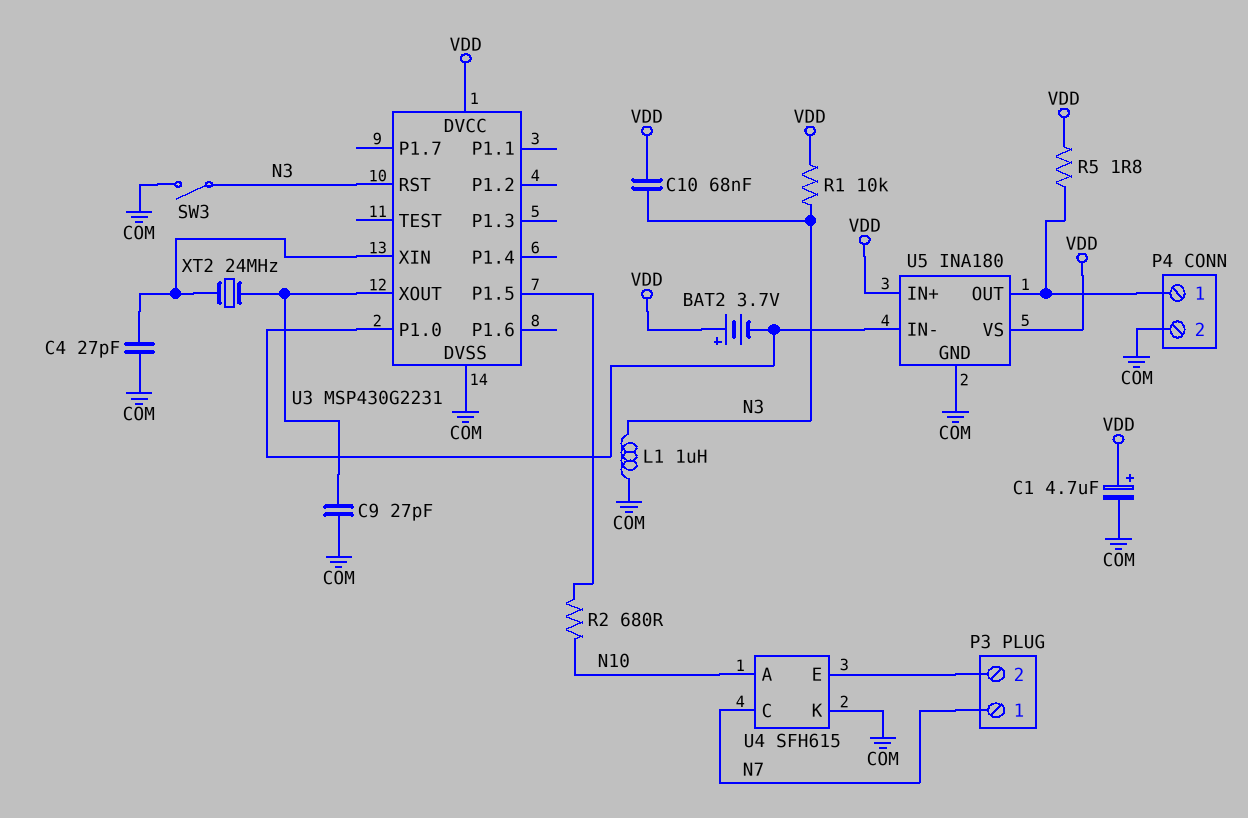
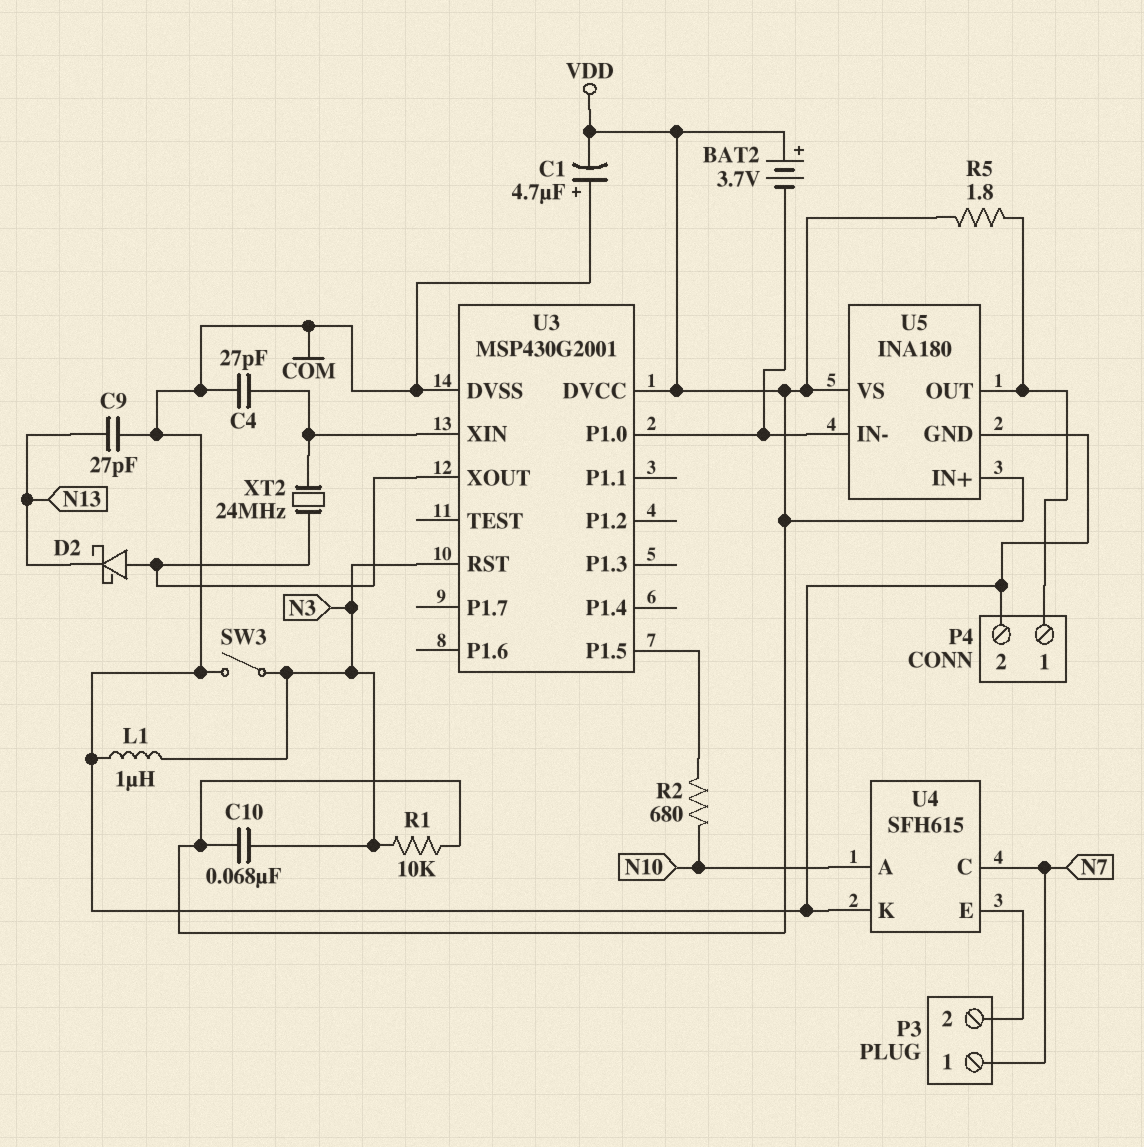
C1: 4.7uF (plus VDD, minus COM) -> 4.7uF (plus COM, minus VDD)
C9: 27pF (COM, U3/XOUT) -> 27pF (COM, N13)
D2: none -> schottky (A U3/XOUT, K N13)
U3: MSP430G2231 -> MSP430G2001

